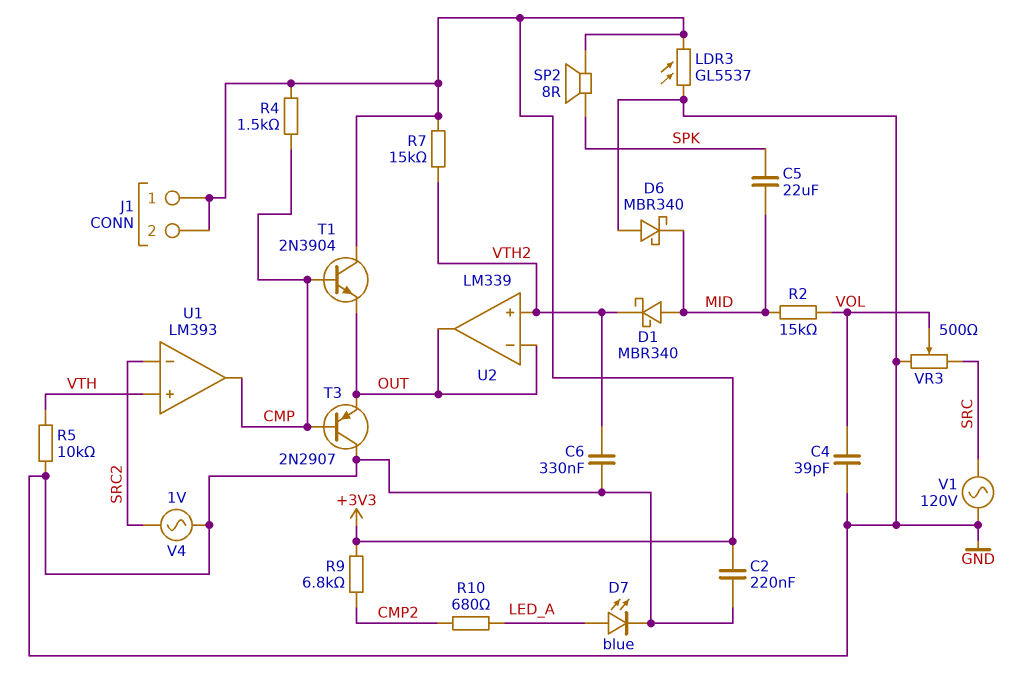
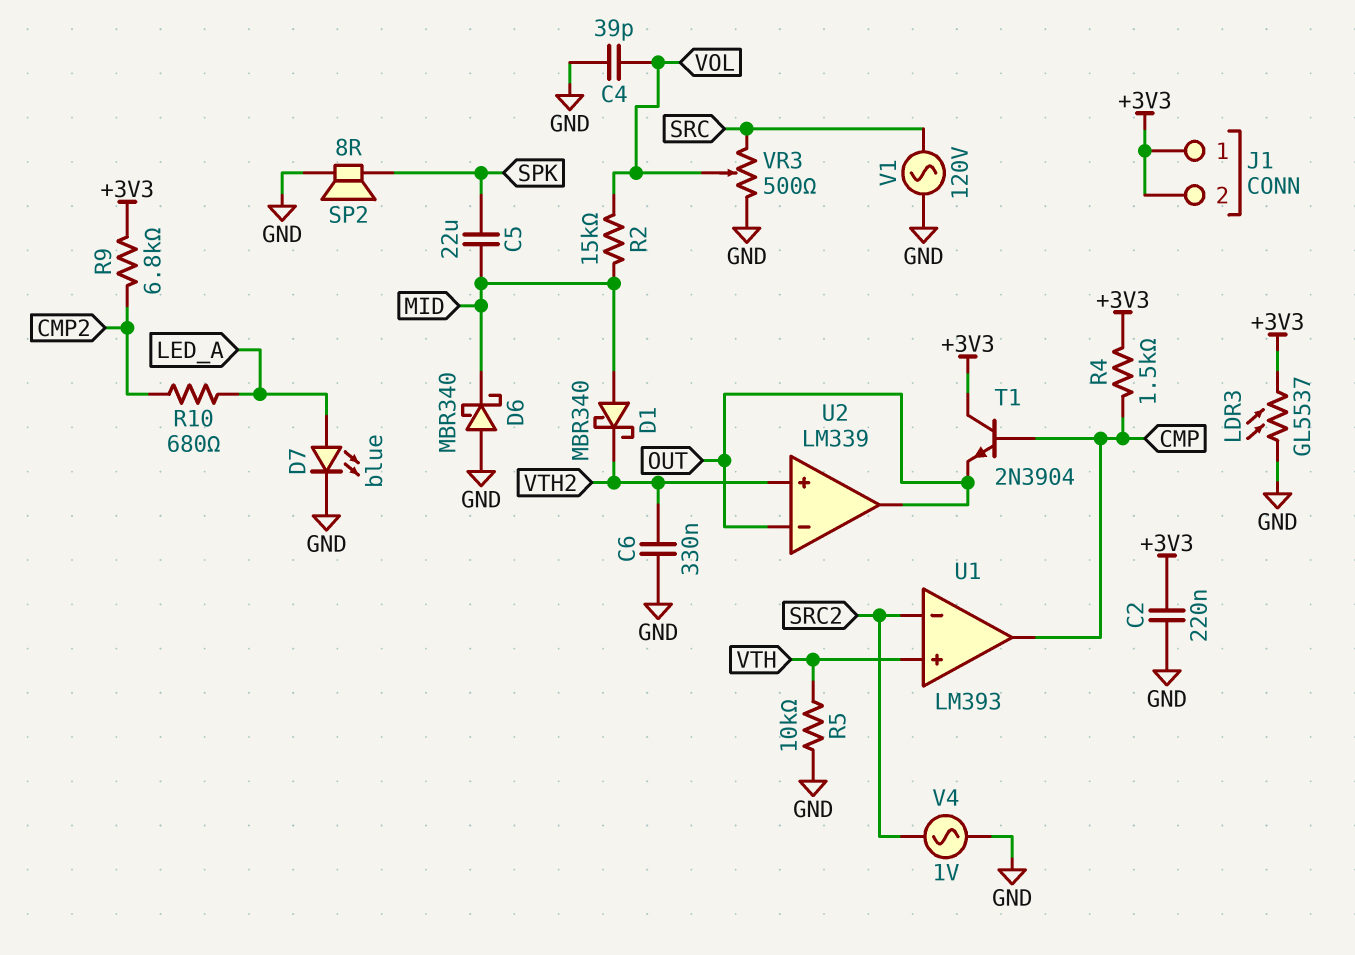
R7: 15k (+3V3, VTH2) -> none
SP2: speaker 8R (+3V3, SPK) -> speaker 8R (GND, SPK)
T3: PNP 2N2907 (B CMP, C GND, E OUT) -> none

